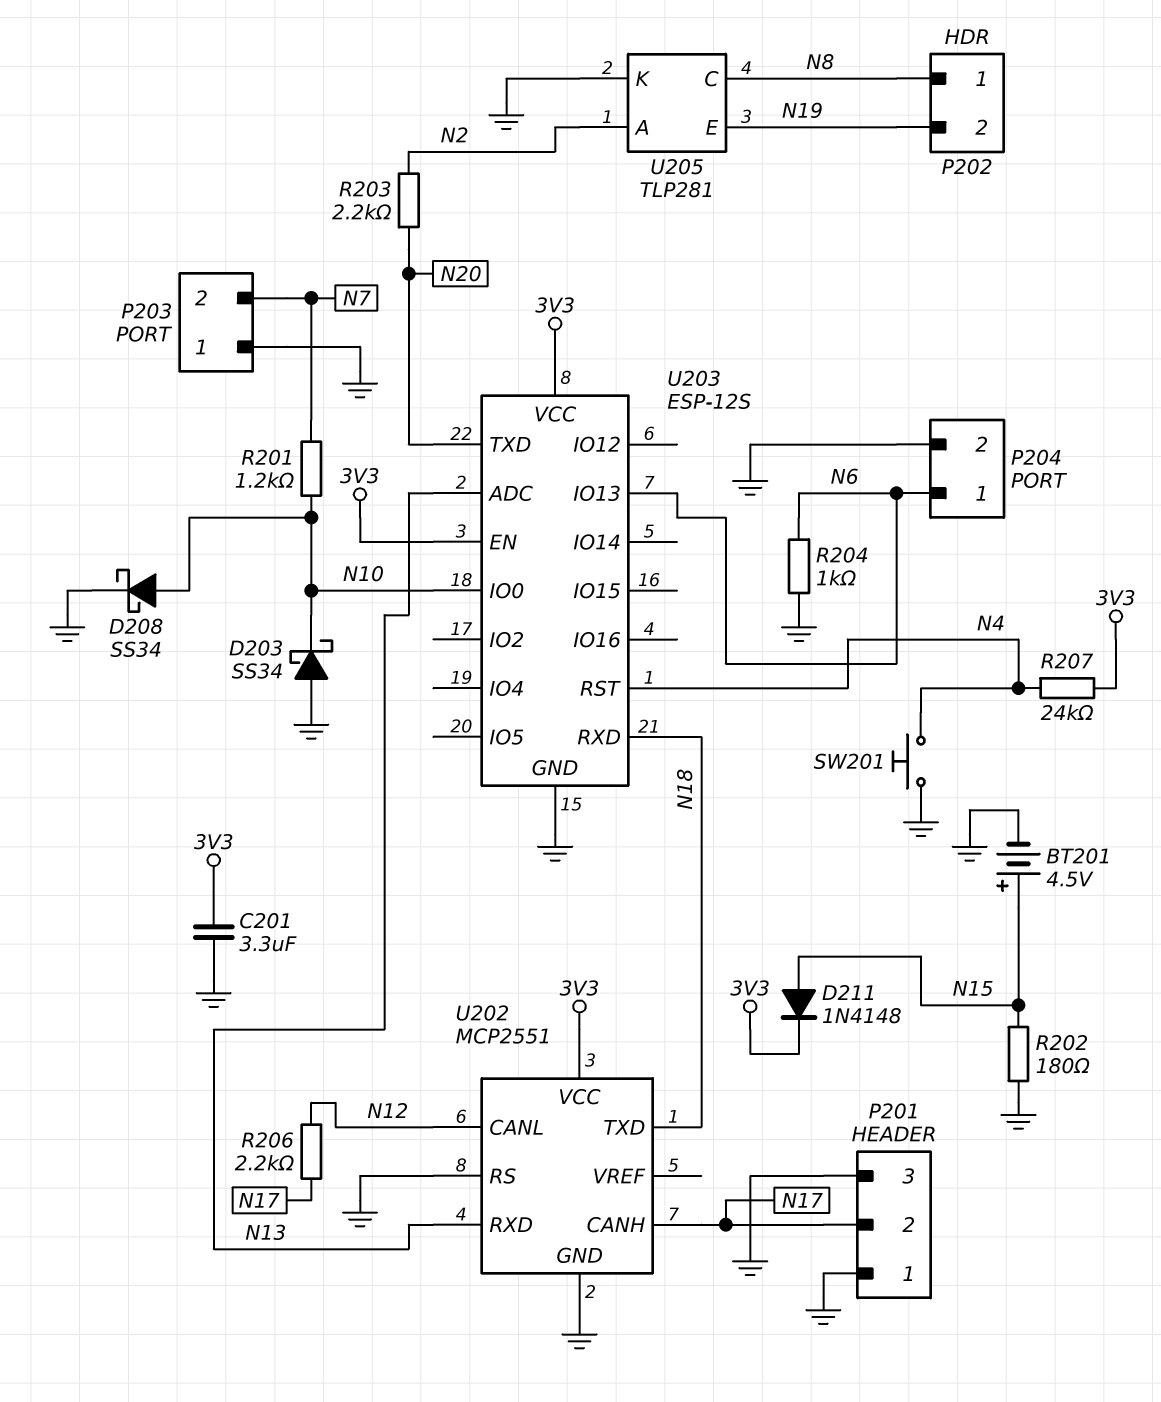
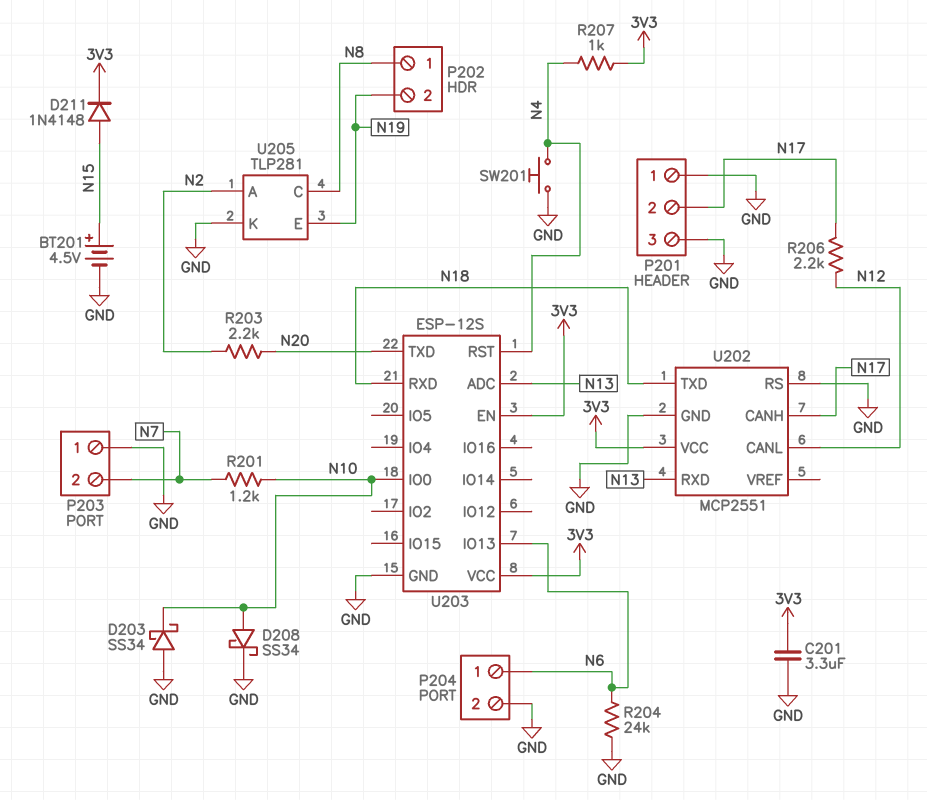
R202: 180 (GND, N15) -> none
R204: 1k (GND, N6) -> 24k (GND, N6)
R207: 24k (3V3, N4) -> 1k (3V3, N4)

